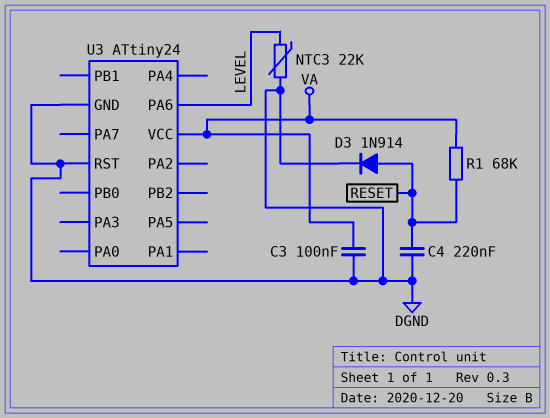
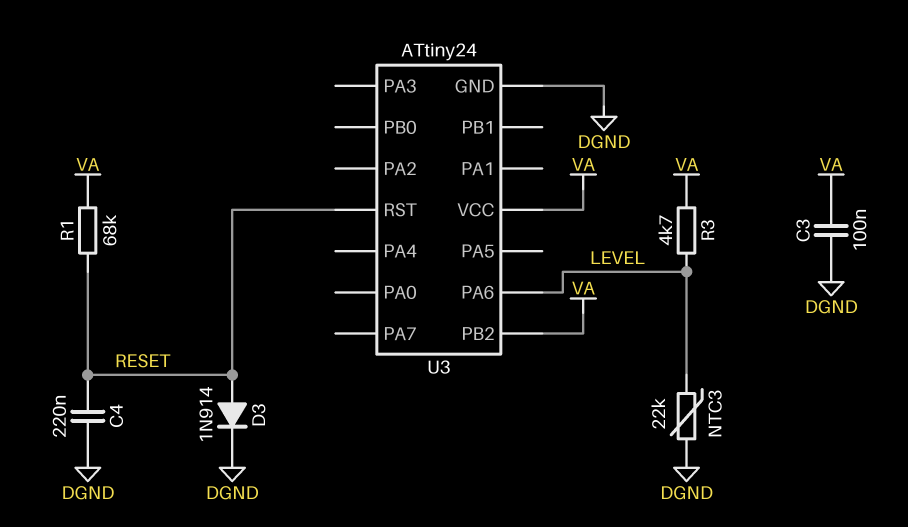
R3: none -> 4.7k (LEVEL, VA)
U3 pin PB2: none -> VA
U3 pin RST: DGND -> RESET

